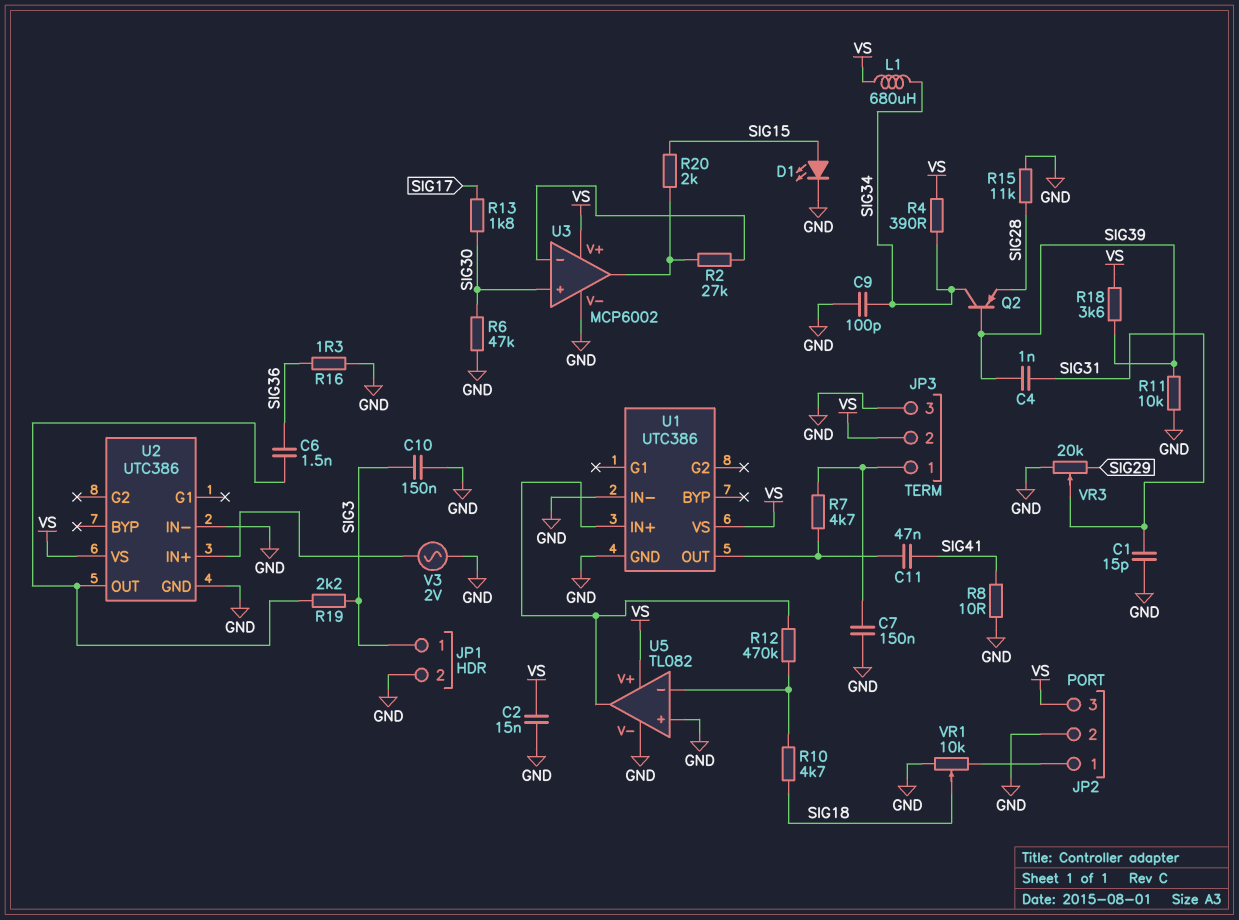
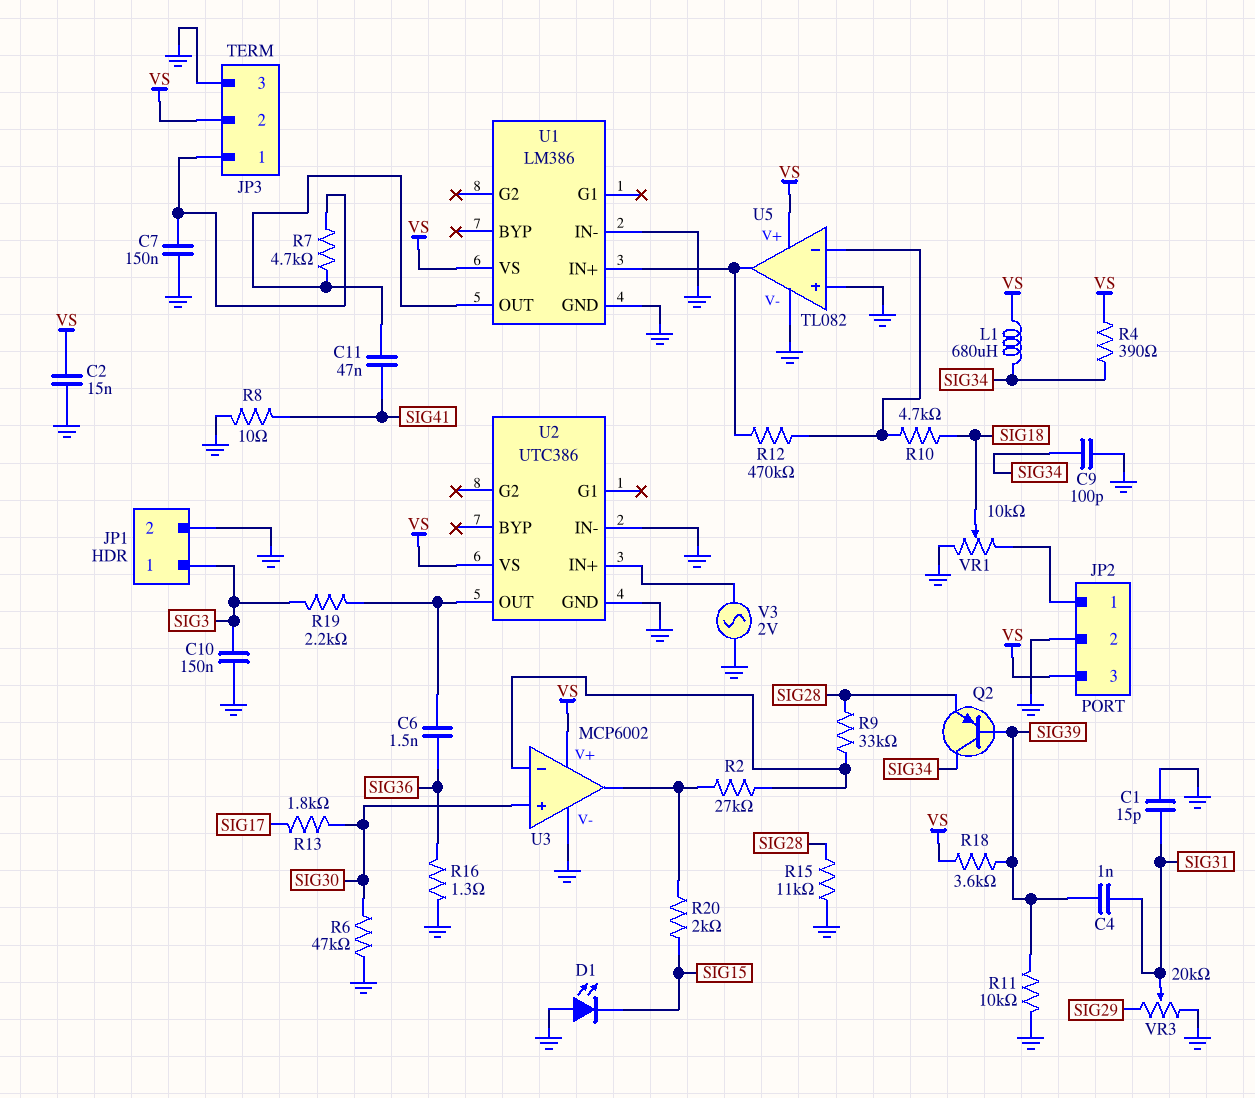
D1: LED (A SIG15, K GND) -> LED (A GND, K SIG15)
R9: none -> 33k (SIG28, U3/in-)
U1: UTC386 -> LM386

